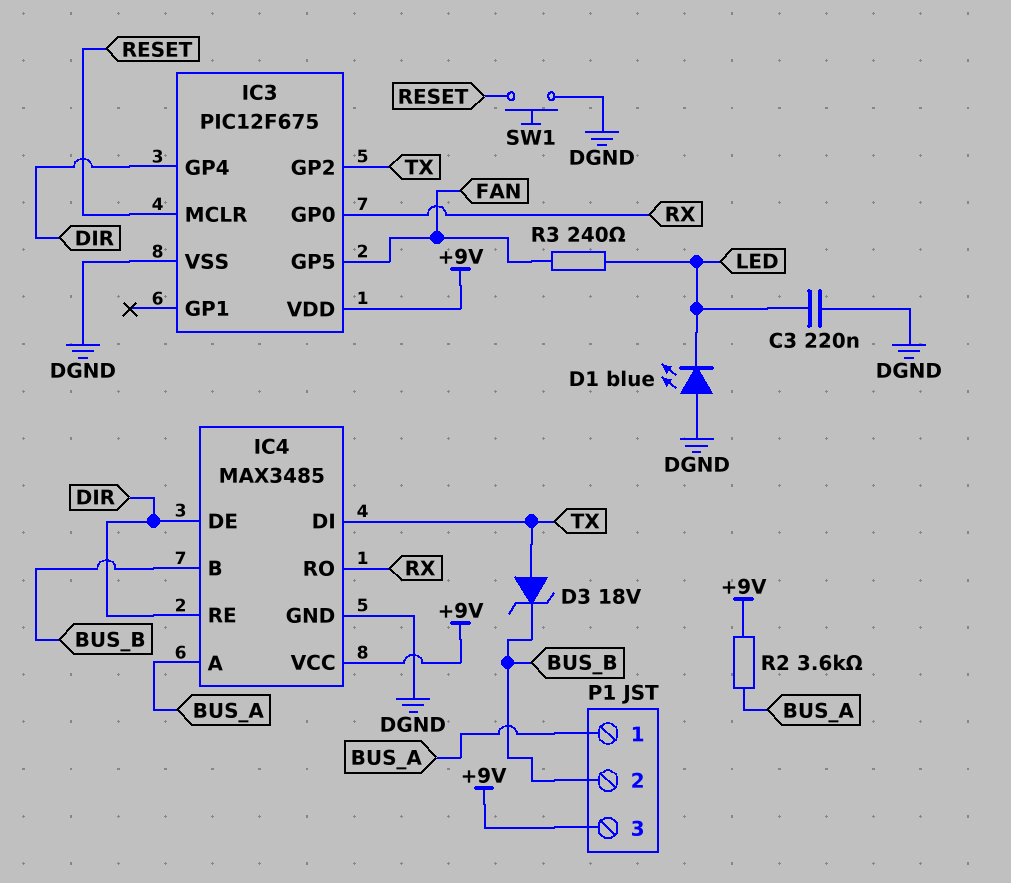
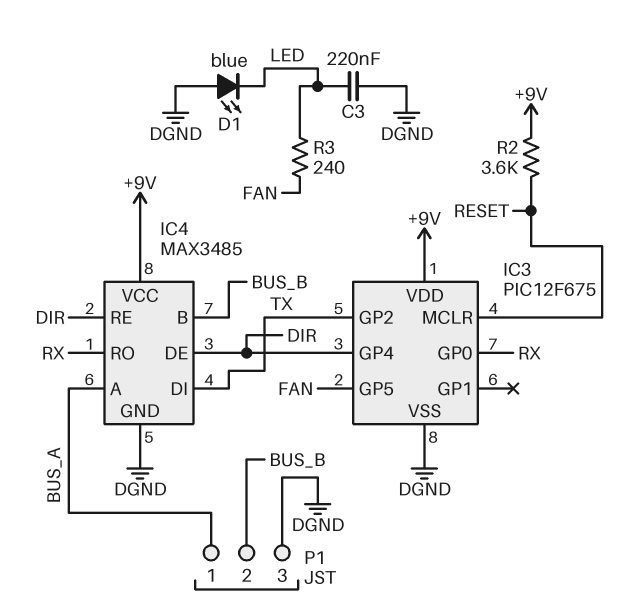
D3: zener 18V (A TX, K BUS_B) -> none
P1 pin 3: +9V -> DGND
R2: 3.6k (+9V, BUS_A) -> 3.6k (+9V, RESET)
SW1: button (DGND, RESET) -> none

